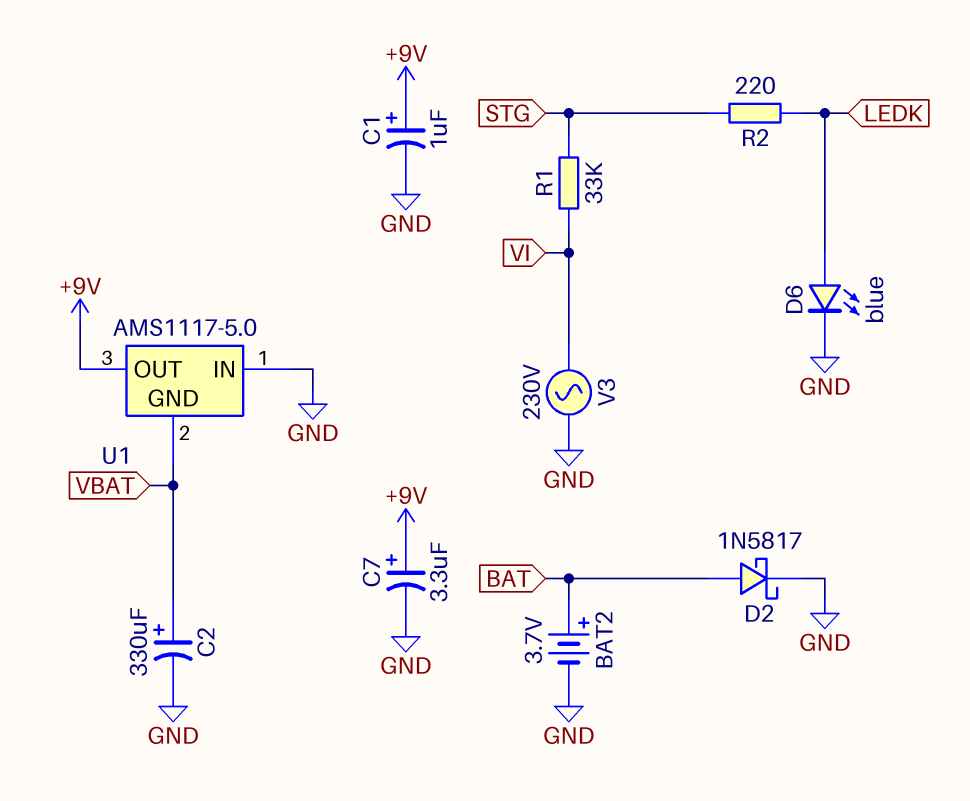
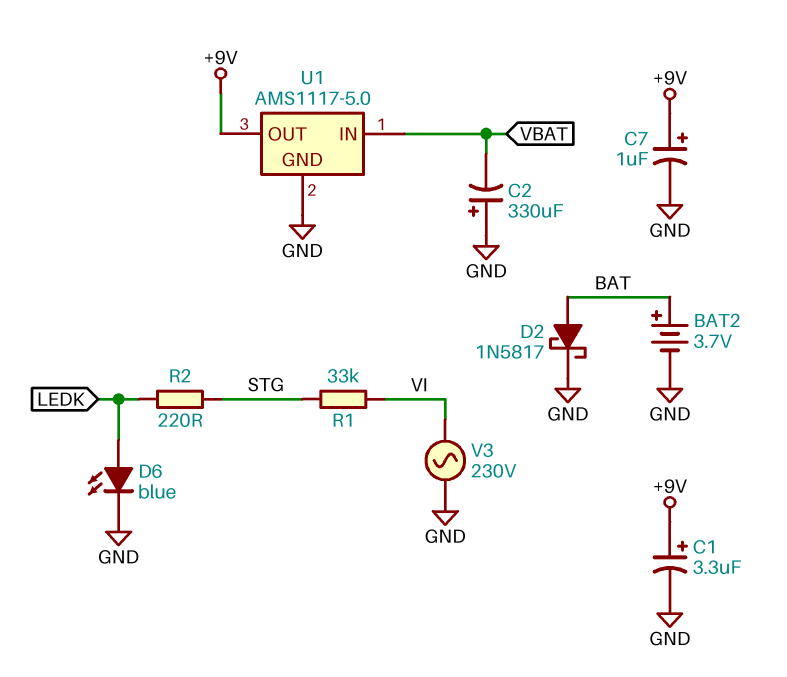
C1: 1uF (plus +9V, minus GND) -> 3.3uF (plus +9V, minus GND)
C2: 330uF (plus VBAT, minus GND) -> 330uF (plus GND, minus VBAT)
C7: 3.3uF (plus +9V, minus GND) -> 1uF (plus +9V, minus GND)
U1 pin GND: VBAT -> GND
U1 pin IN: GND -> VBAT

